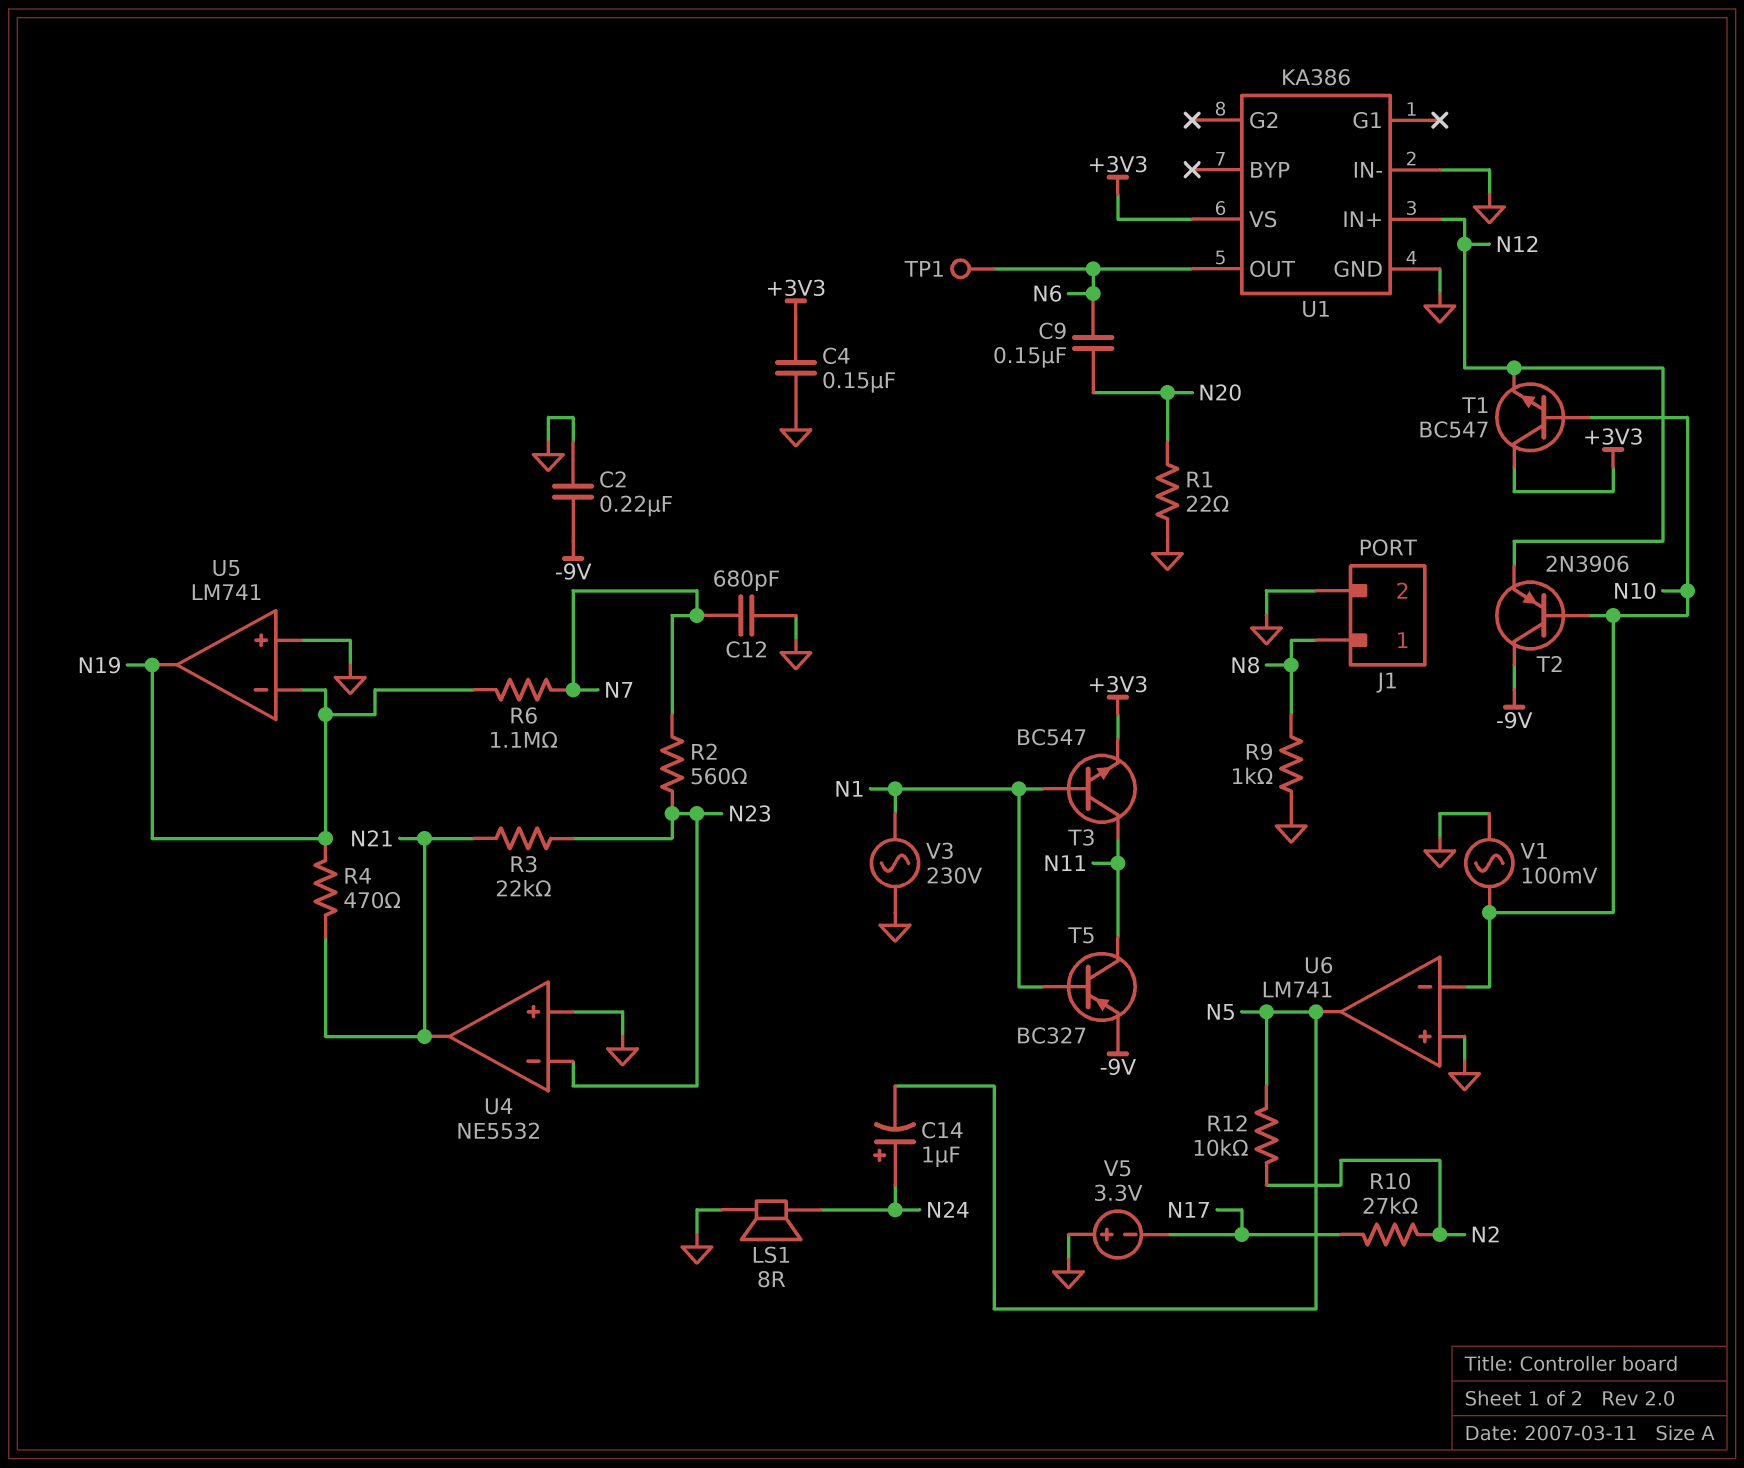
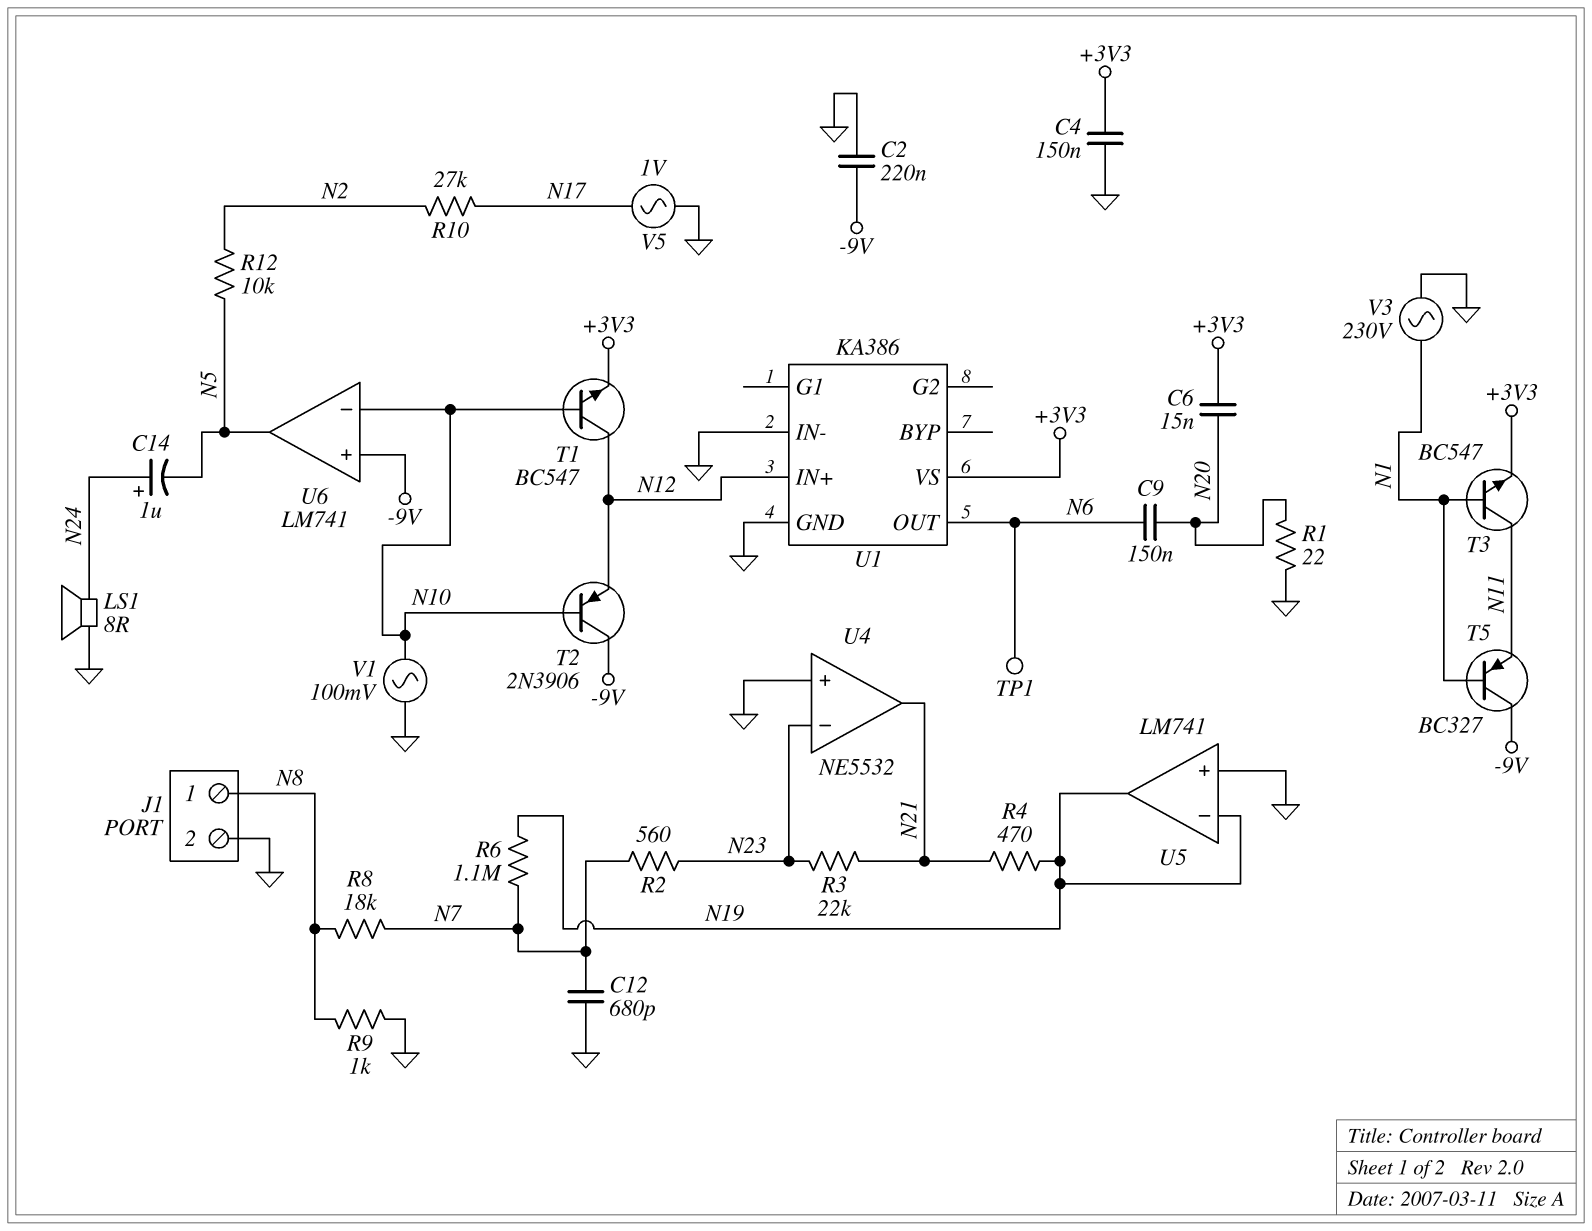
C6: none -> 15nF (+3V3, N20)
R8: none -> 18k (N7, N8)
T1: NPN BC547 (B N10, C +3V3, E N12) -> NPN BC547 (B N10, C N12, E +3V3)
T5: PNP BC327 (B N1, C N11, E -9V) -> PNP BC327 (B N1, C -9V, E N11)
U6 pin in+: GND -> -9V
V5: 3.3V (plus GND, minus N17) -> AC 1V (GND, N17)

